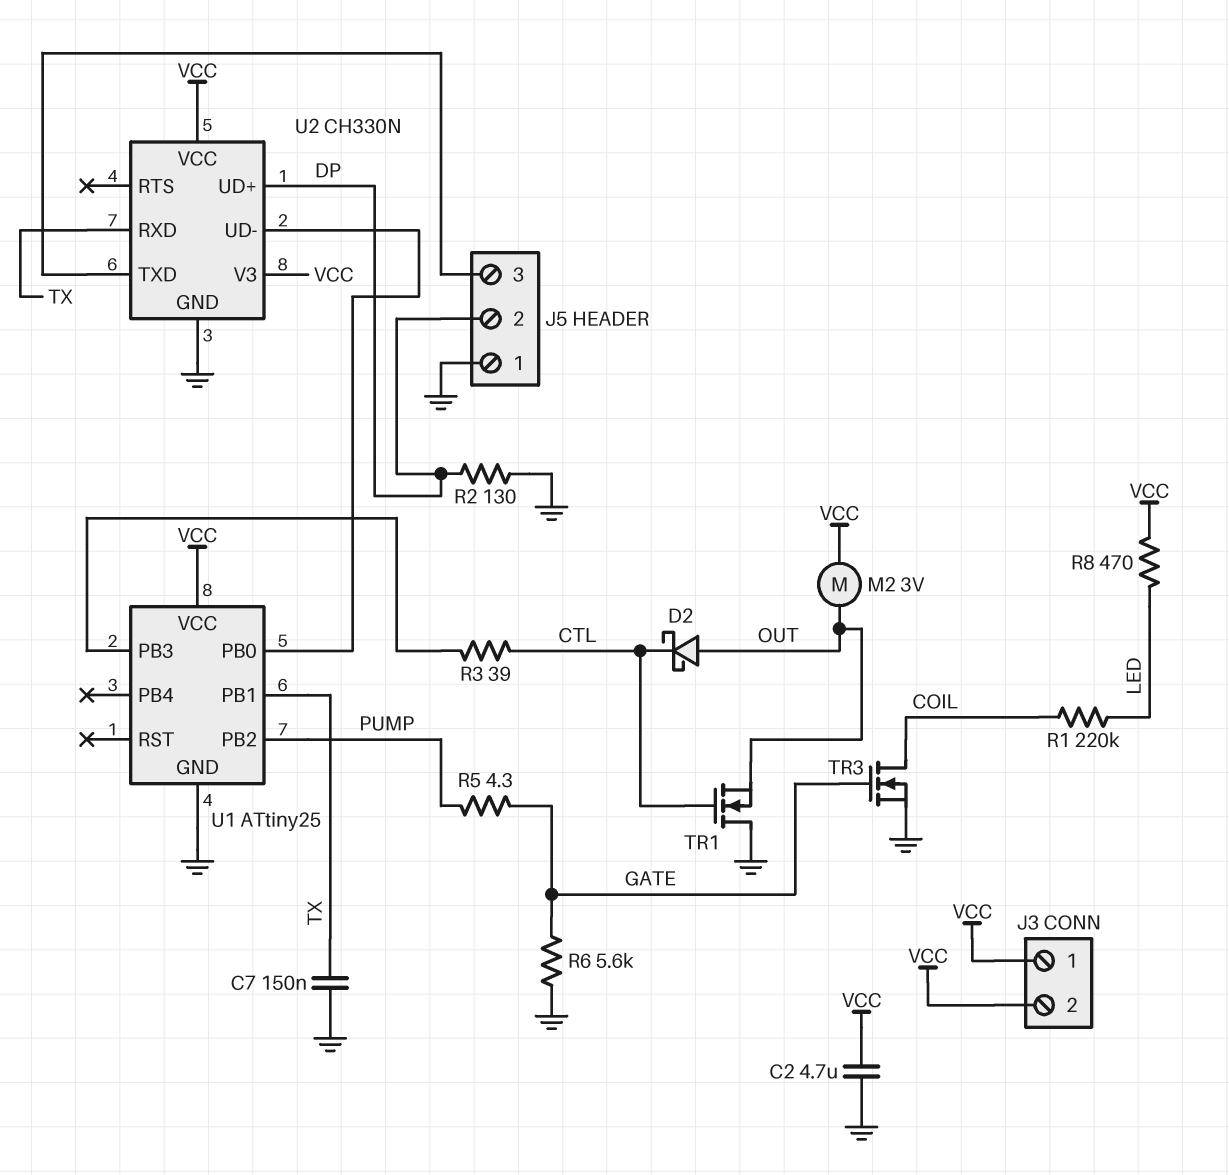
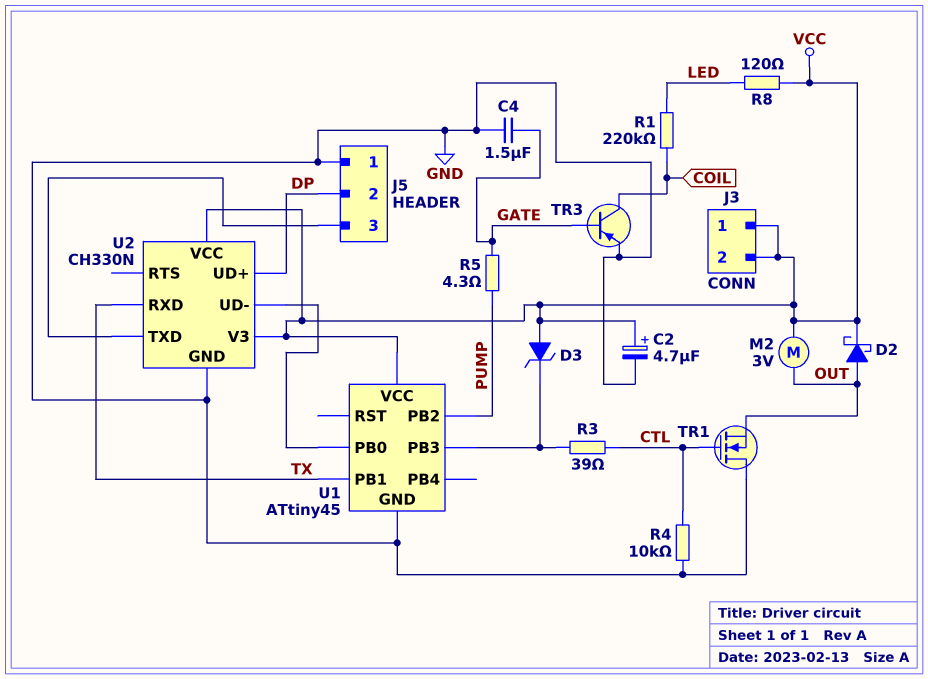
C2: 4.7uF (GND, VCC) -> 4.7uF (plus VCC, minus GND)
C4: none -> 1.5uF (GATE, GND)
C7: 150nF (GND, TX) -> none
D2: schottky (A OUT, K CTL) -> schottky (A OUT, K VCC)
D3: none -> zener (A VCC, K U1/PB3)
R2: 130 (DP, GND) -> none
R4: none -> 10k (CTL, GND)
R6: 5.6k (GATE, GND) -> none
R8: 470 (LED, VCC) -> 120 (LED, VCC)
TR3: NMOS (G GATE, D COIL, S GND) -> PNP (B GATE, C COIL, E GND)
U1: ATtiny25 -> ATtiny45

